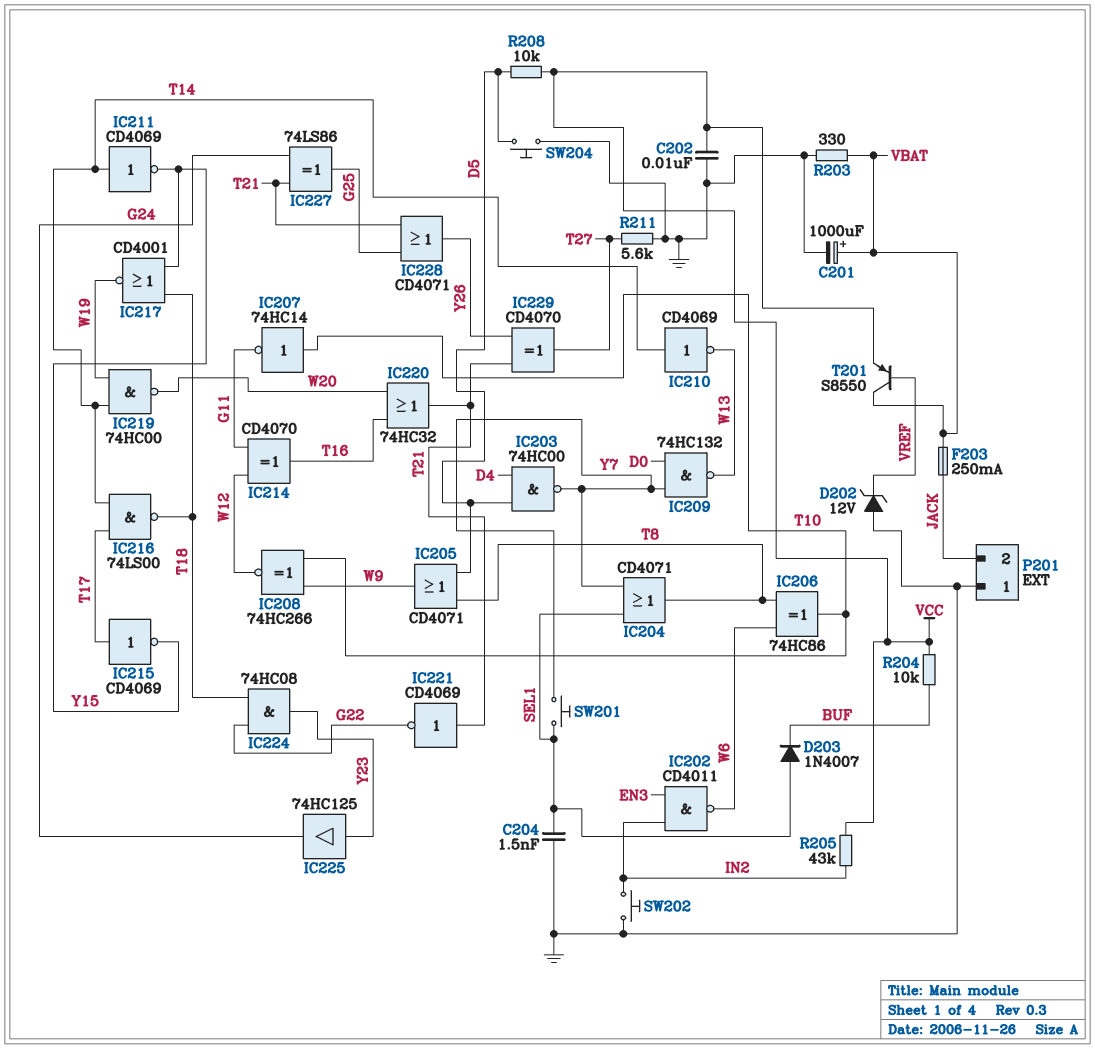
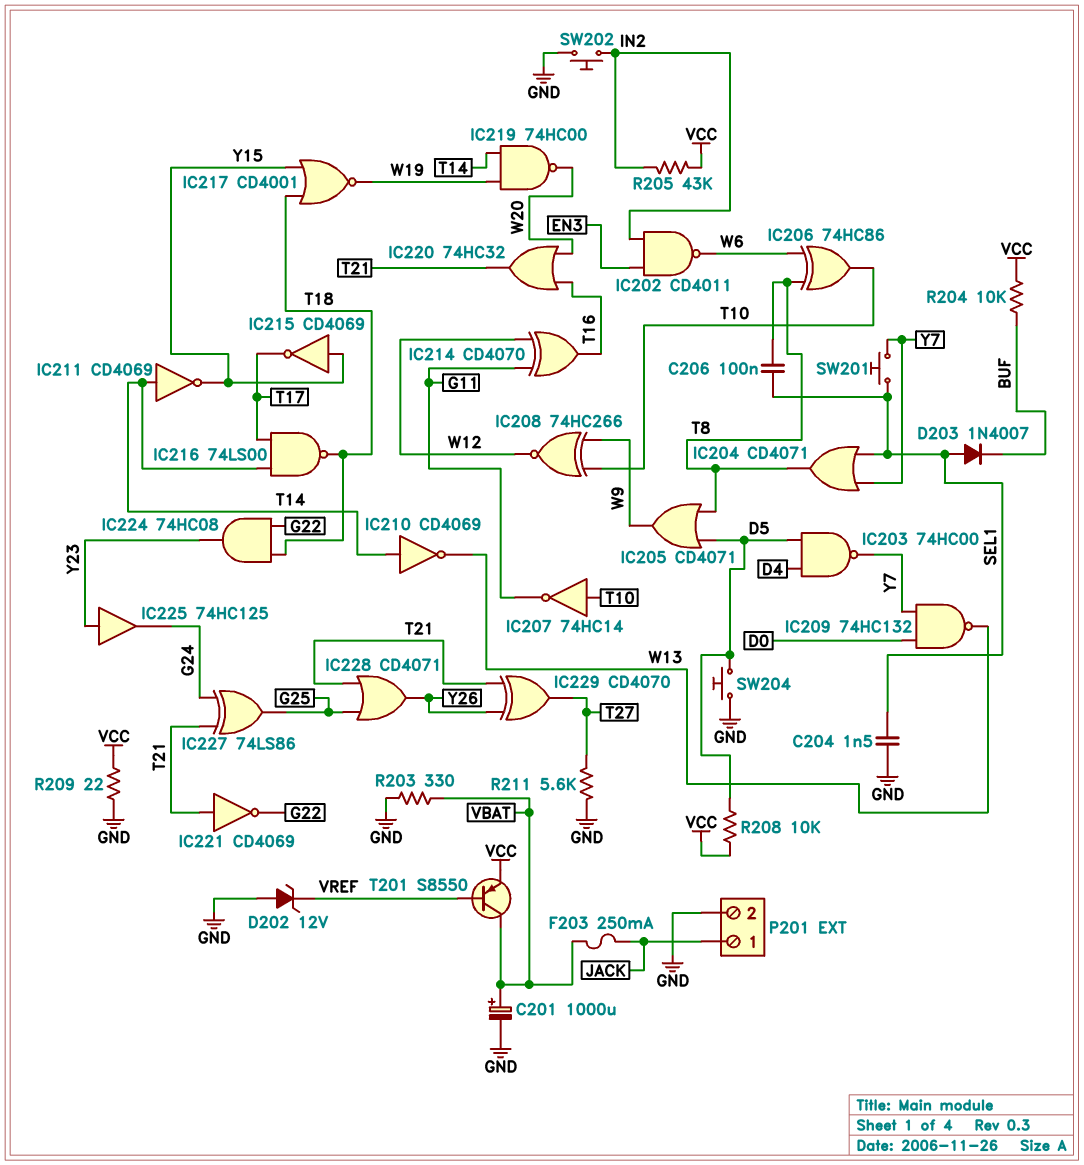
C202: 10nF (GND, VCC) -> none
C206: none -> 100nF (SEL1, T8)
IC215: NOT CD4069 (in T17, out Y15) -> NOT CD4069 (in Y15, out T17)
P201 pin 1: GND -> JACK
P201 pin 2: JACK -> GND
R209: none -> 22 (GND, VCC)

